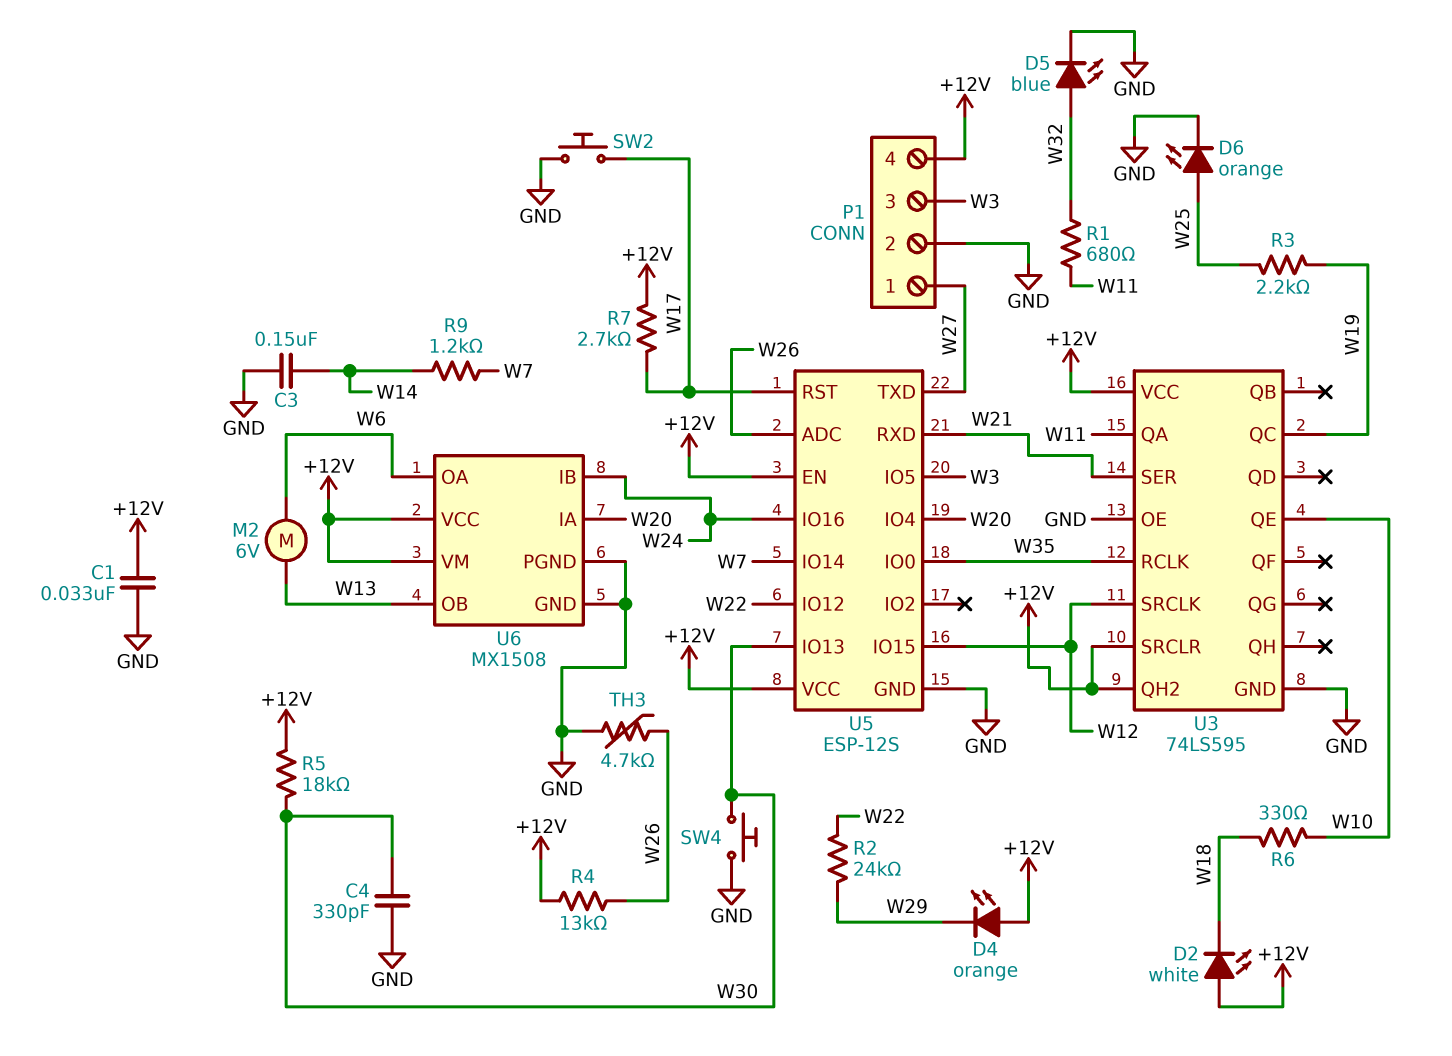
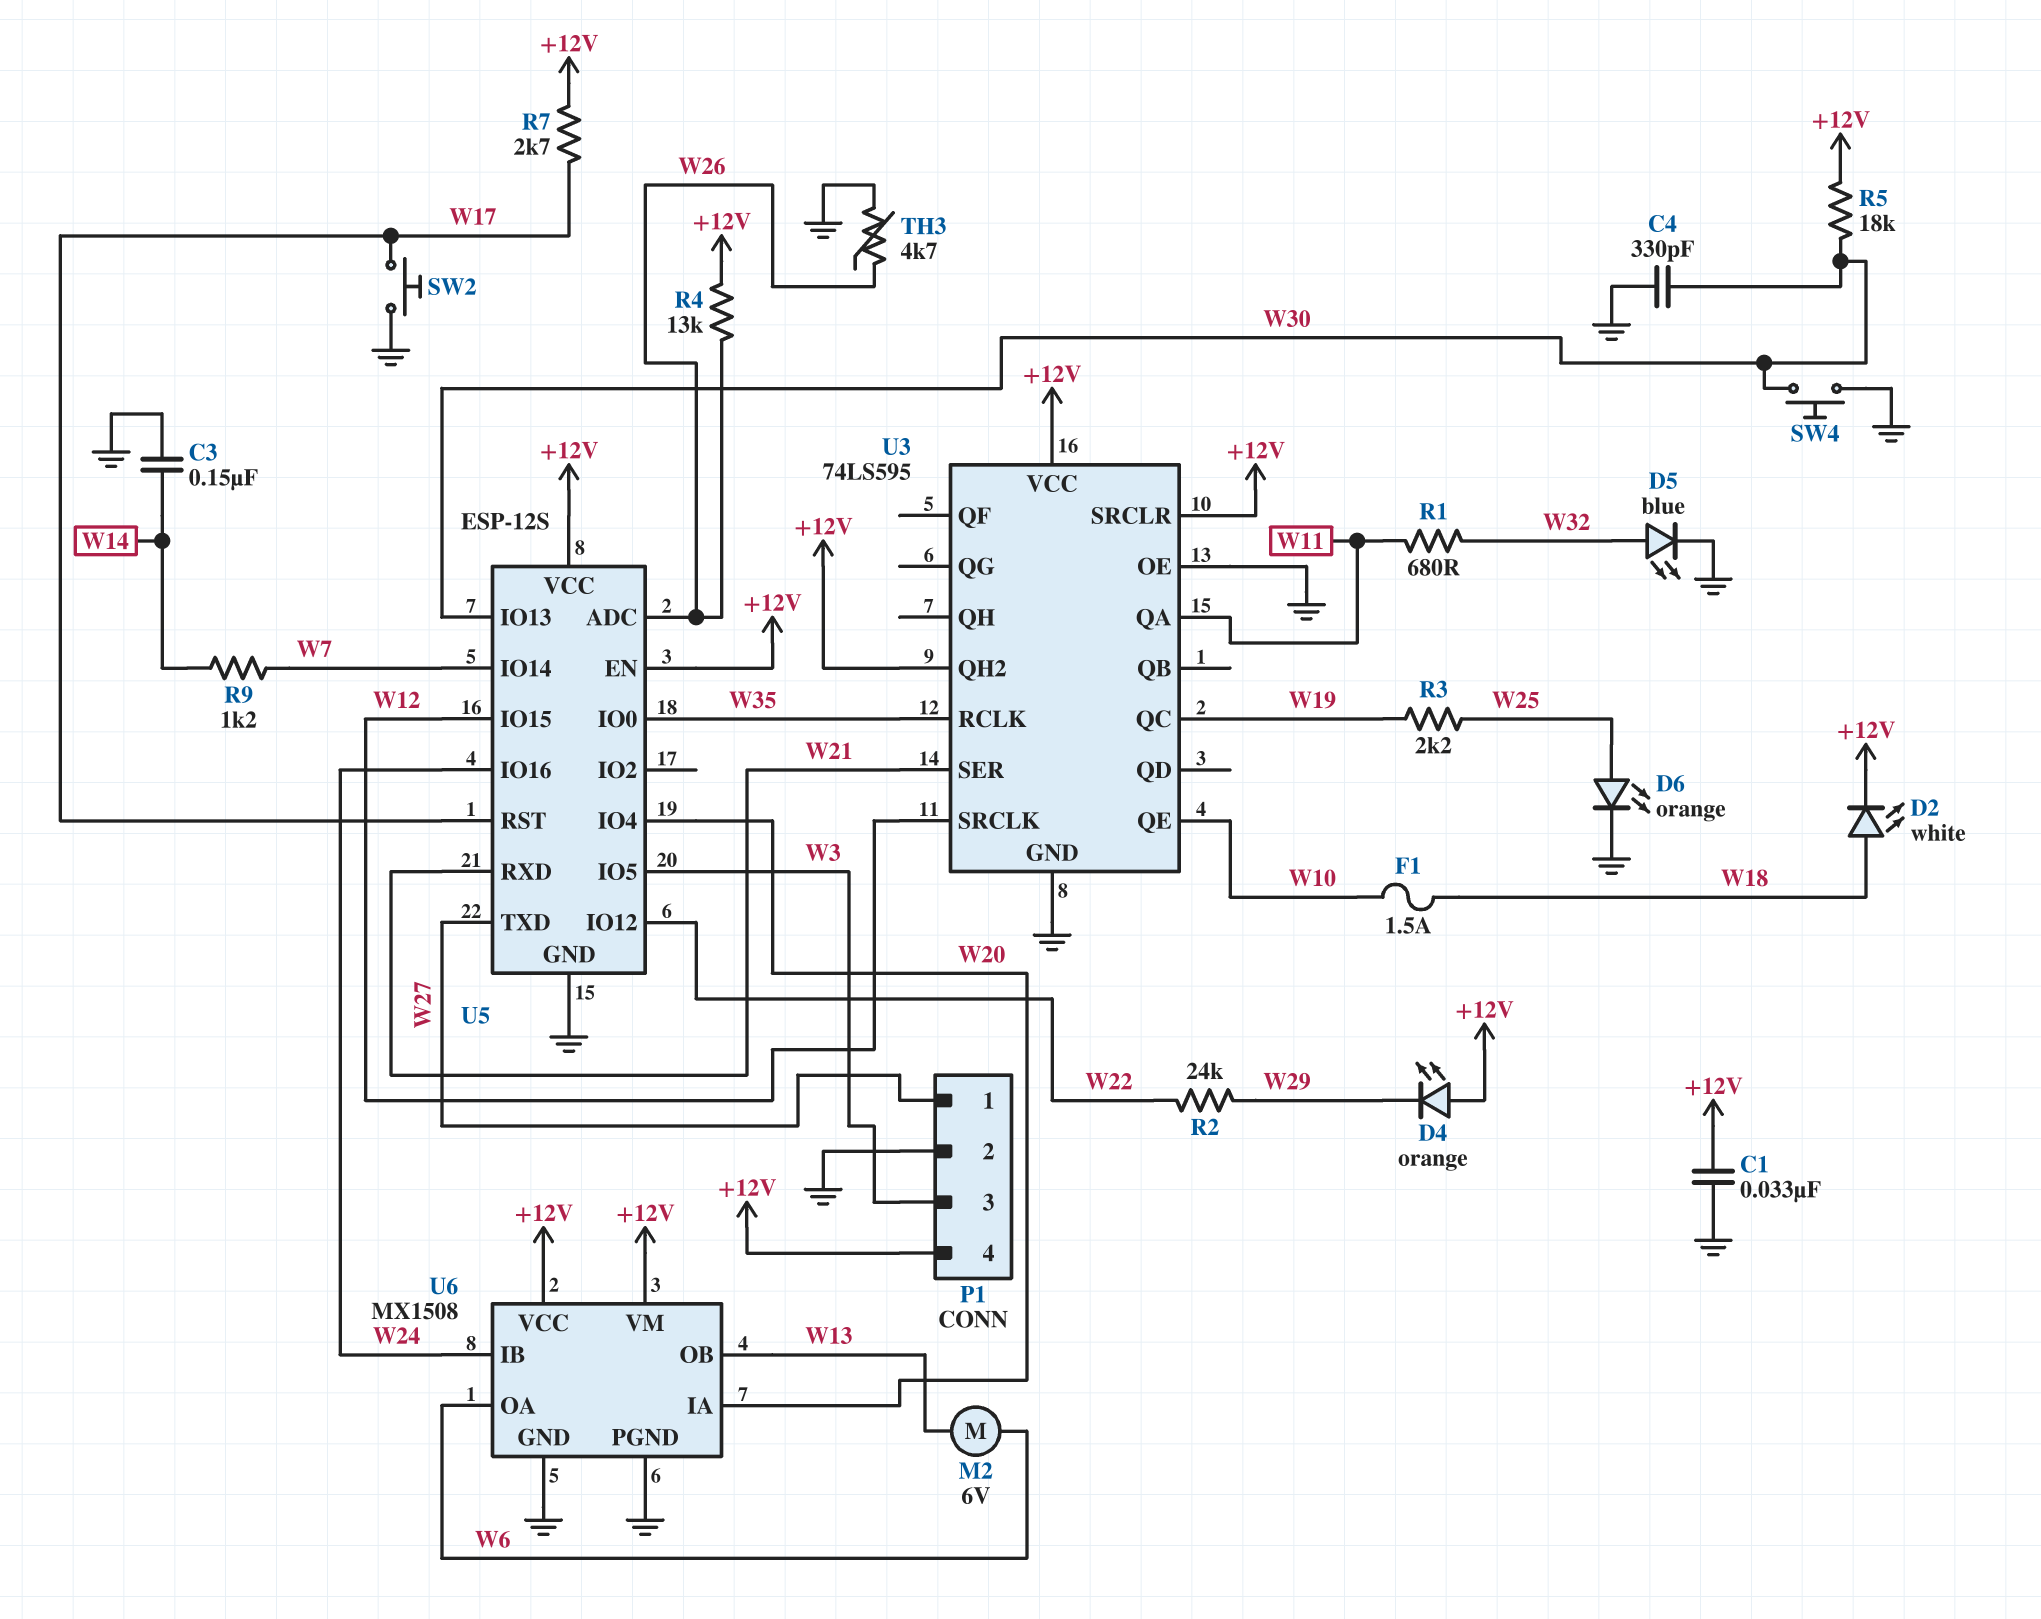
D2: LED white (A +12V, K W18) -> LED white (A W18, K +12V)
F1: none -> 1.5A (W10, W18)
R6: 330 (W10, W18) -> none

